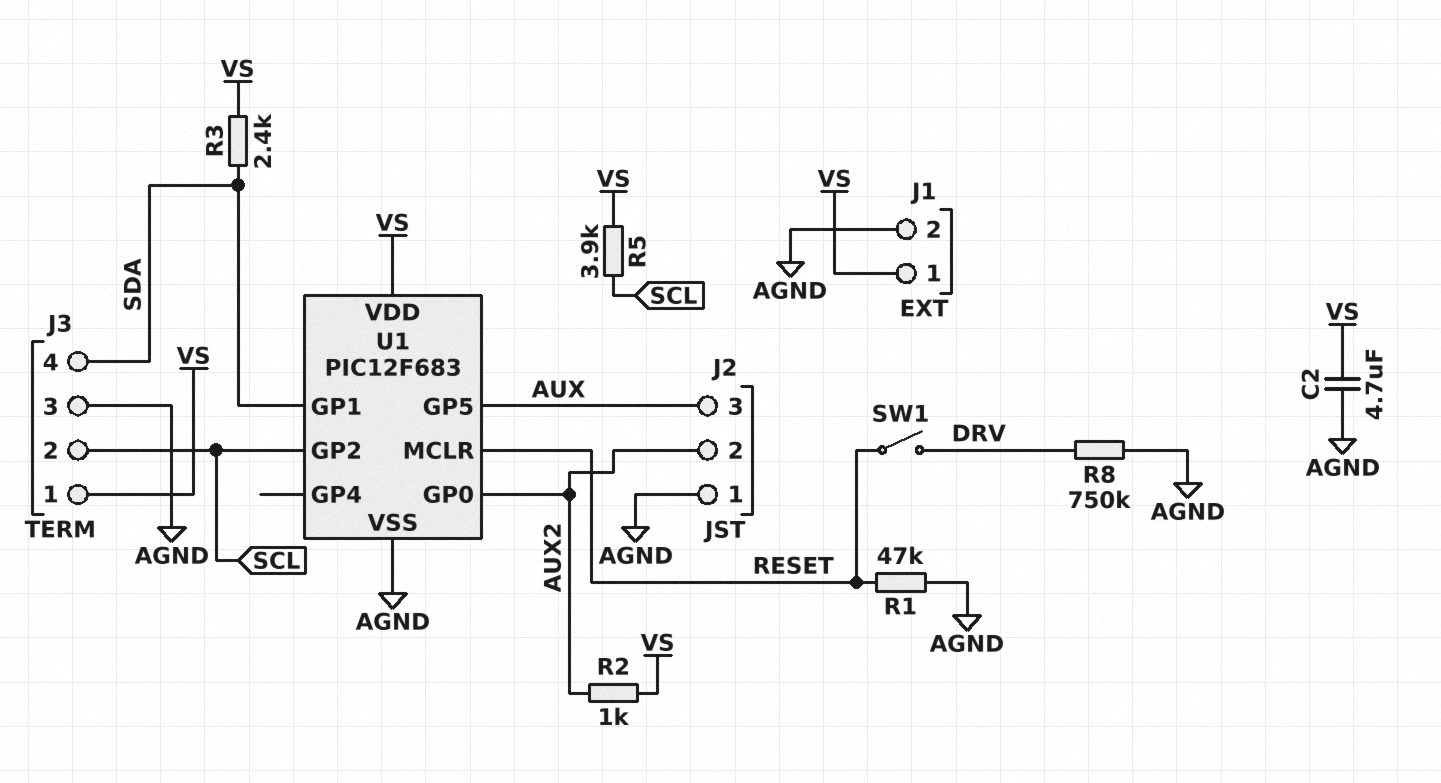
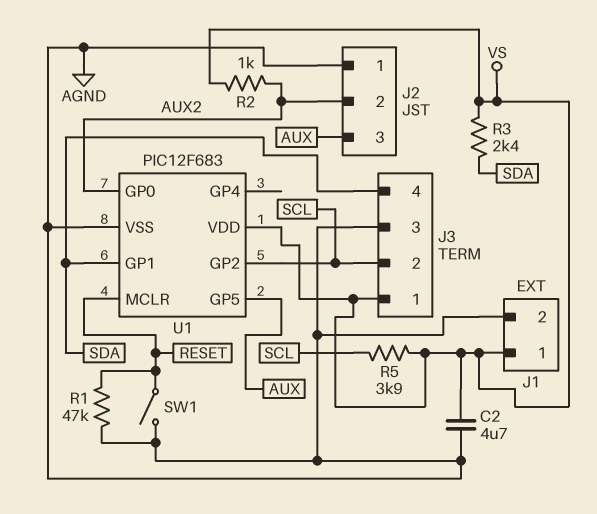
R8: 750k (AGND, DRV) -> none
SW1: switch (DRV, RESET) -> switch (AGND, RESET)

